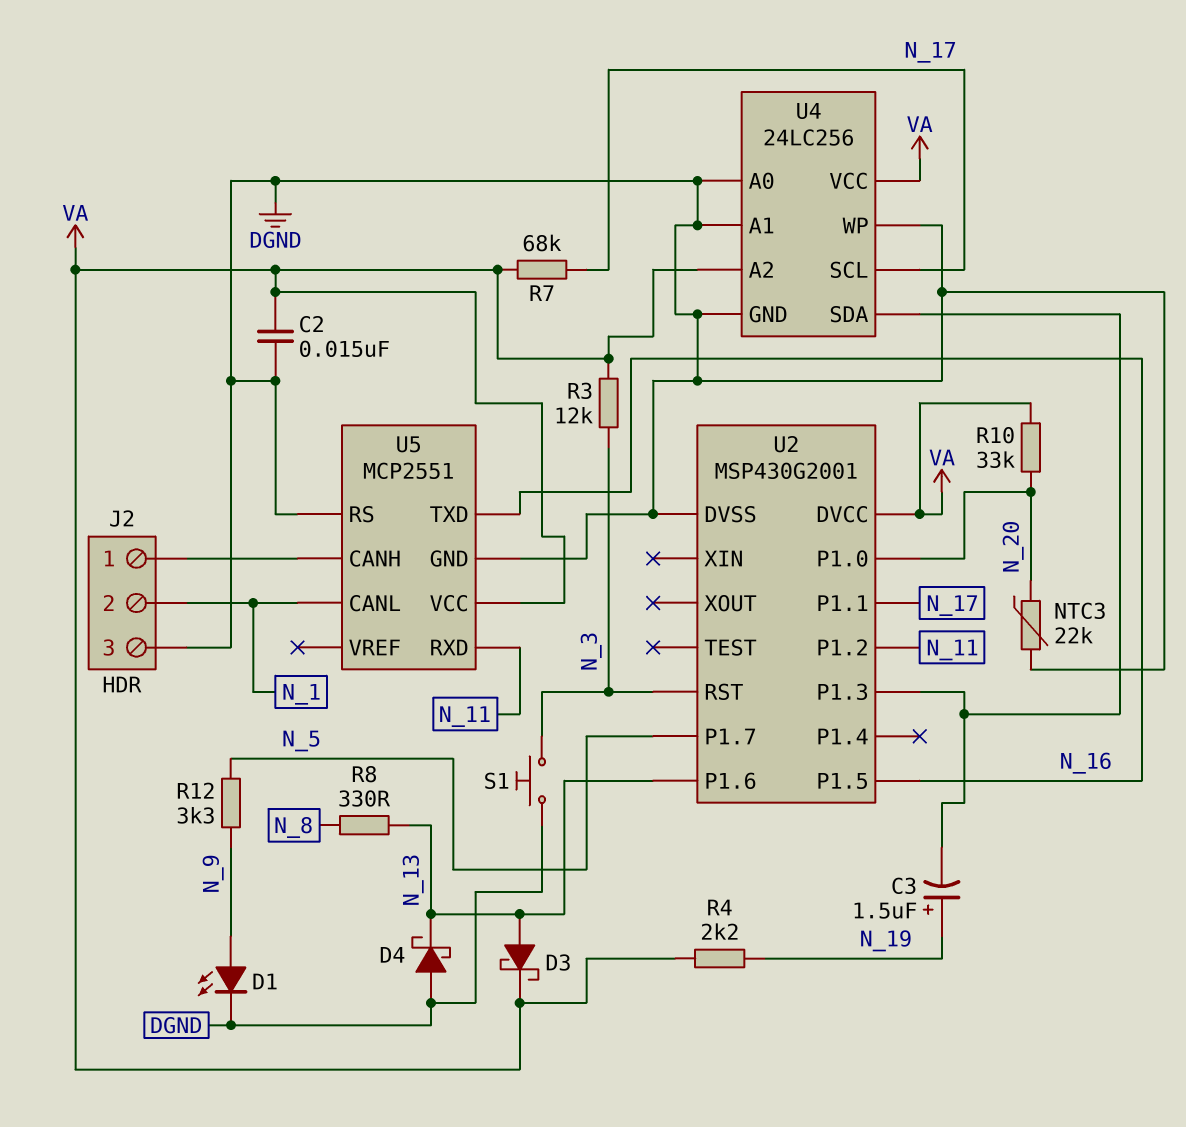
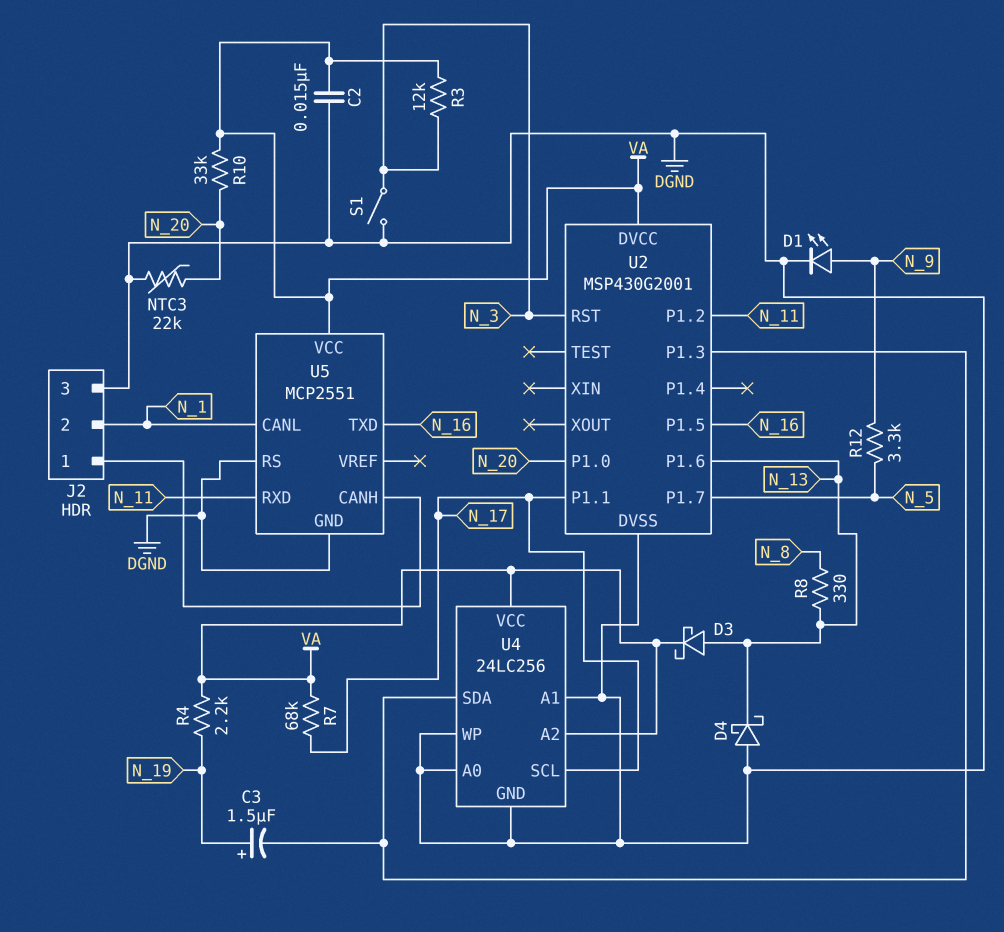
S1: button (DGND, N_3) -> switch (DGND, N_3)

